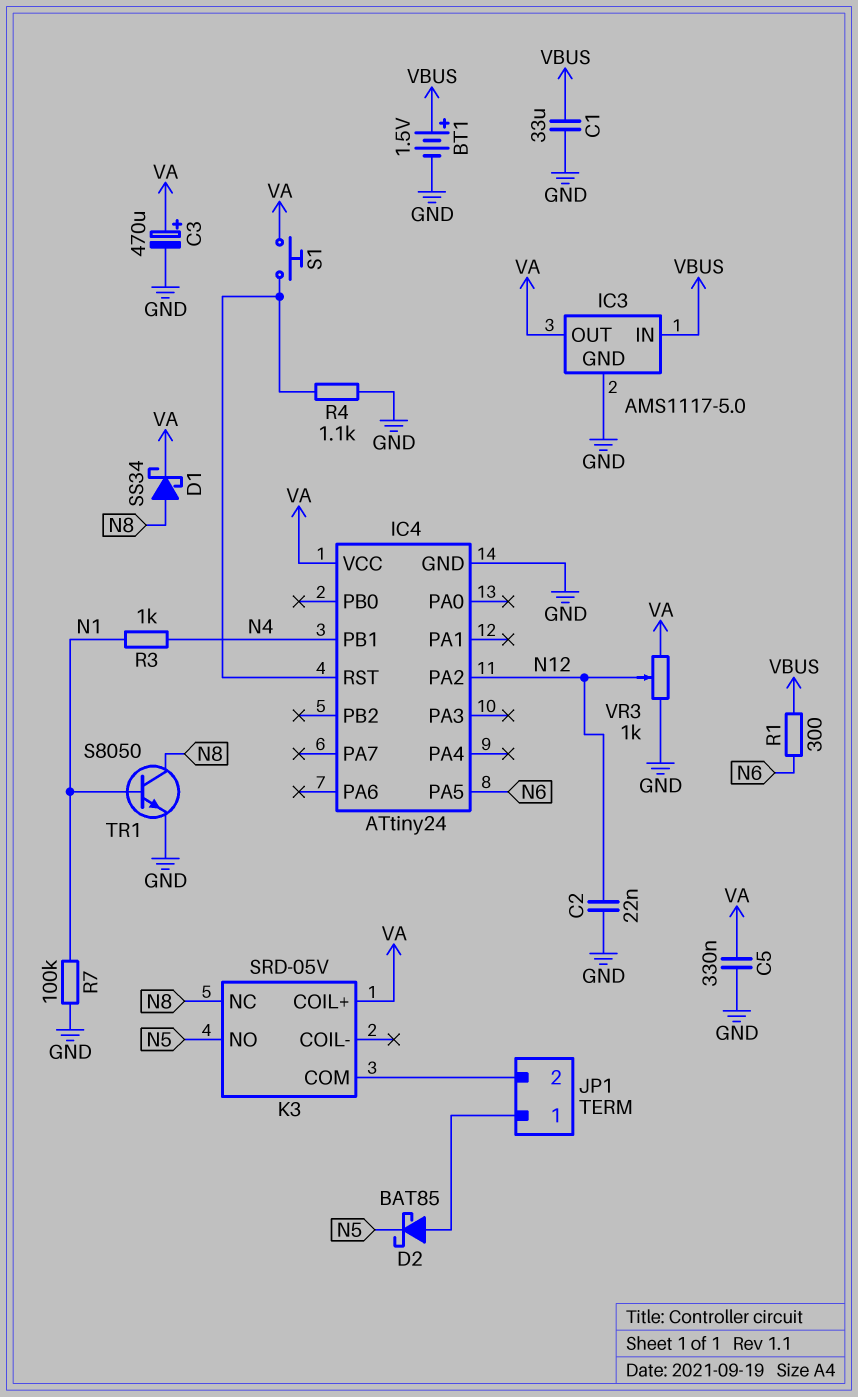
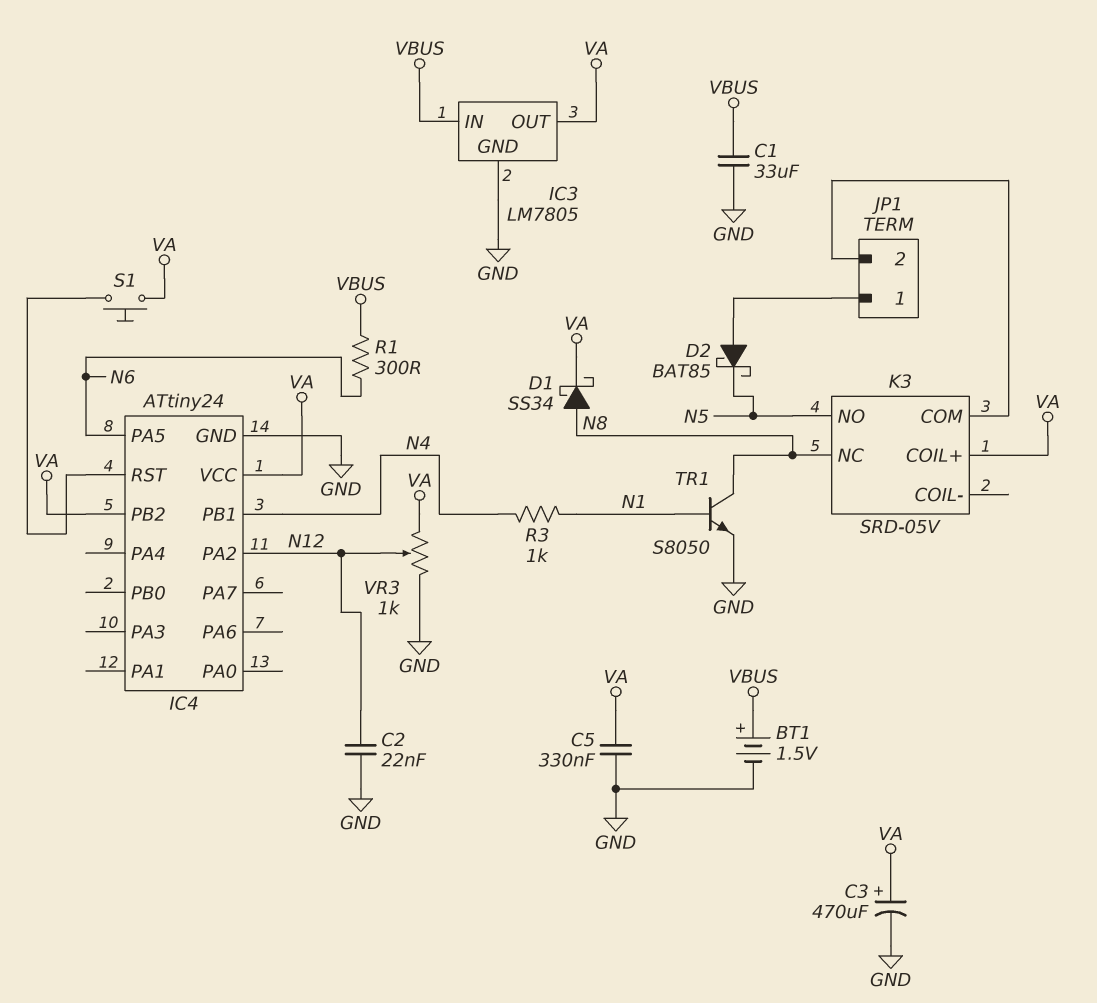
IC3: AMS1117-5.0 -> LM7805
IC4 pin PB2: none -> VA
R4: 1.1k (GND, IC4/RST) -> none
R7: 100k (GND, N1) -> none

